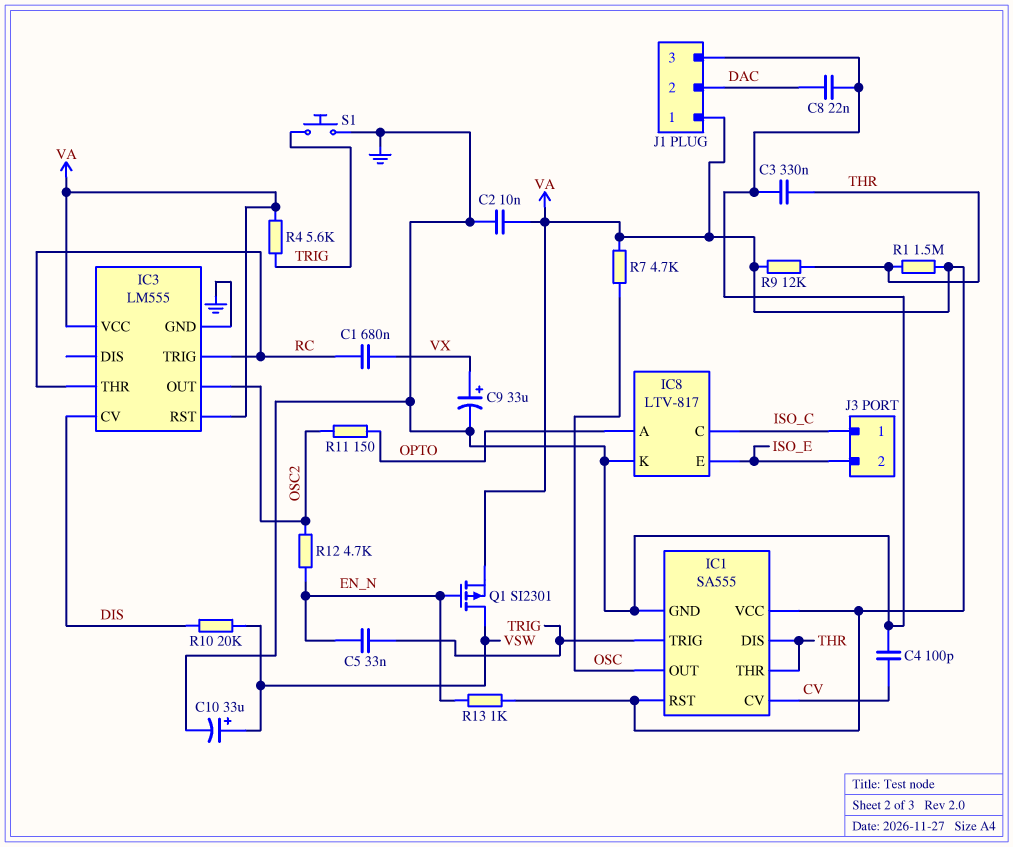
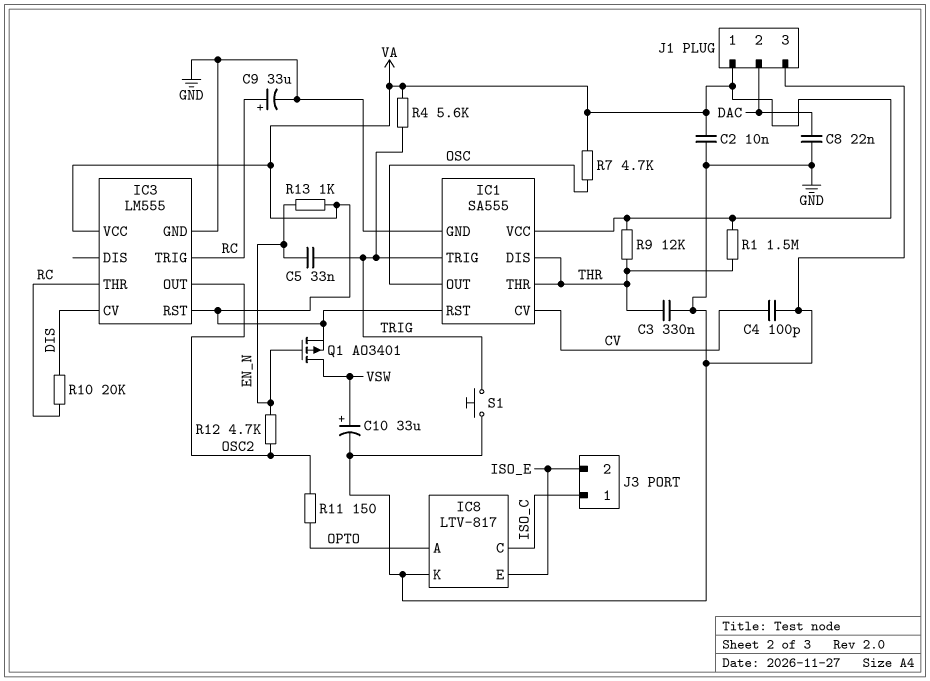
C1: 680nF (RC, VX) -> none
C9: 33uF (plus VX, minus GND) -> 33uF (plus RC, minus GND)
Q1: PMOS SI2301 (G EN_N, D VSW, S VA) -> PMOS AO3401 (G EN_N, D VSW, S VA)
R10: 20k (DIS, VSW) -> 20k (DIS, RC)

